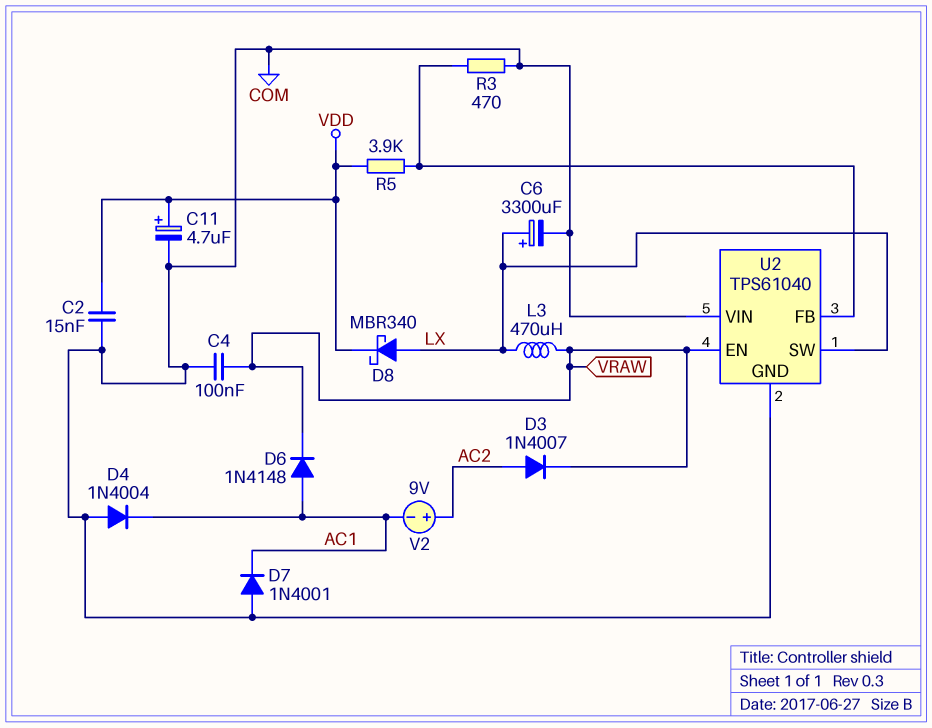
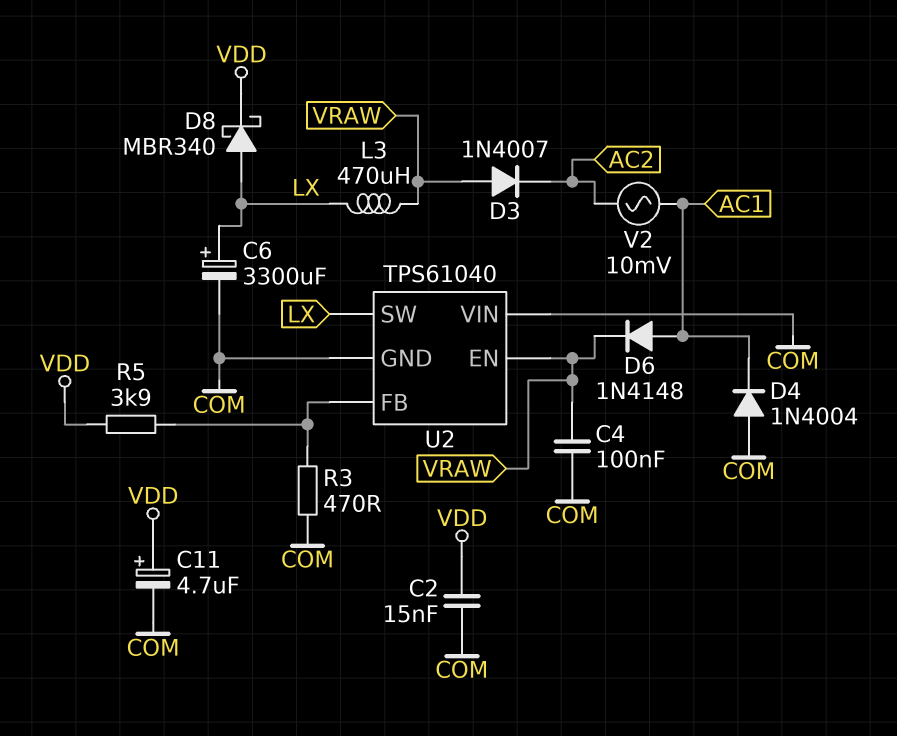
D3: diode 1N4007 (A AC2, K VRAW) -> diode 1N4007 (A VRAW, K AC2)
D7: diode 1N4001 (A COM, K AC1) -> none
V2: 9V (plus AC2, minus AC1) -> AC 10mV (AC1, AC2)

